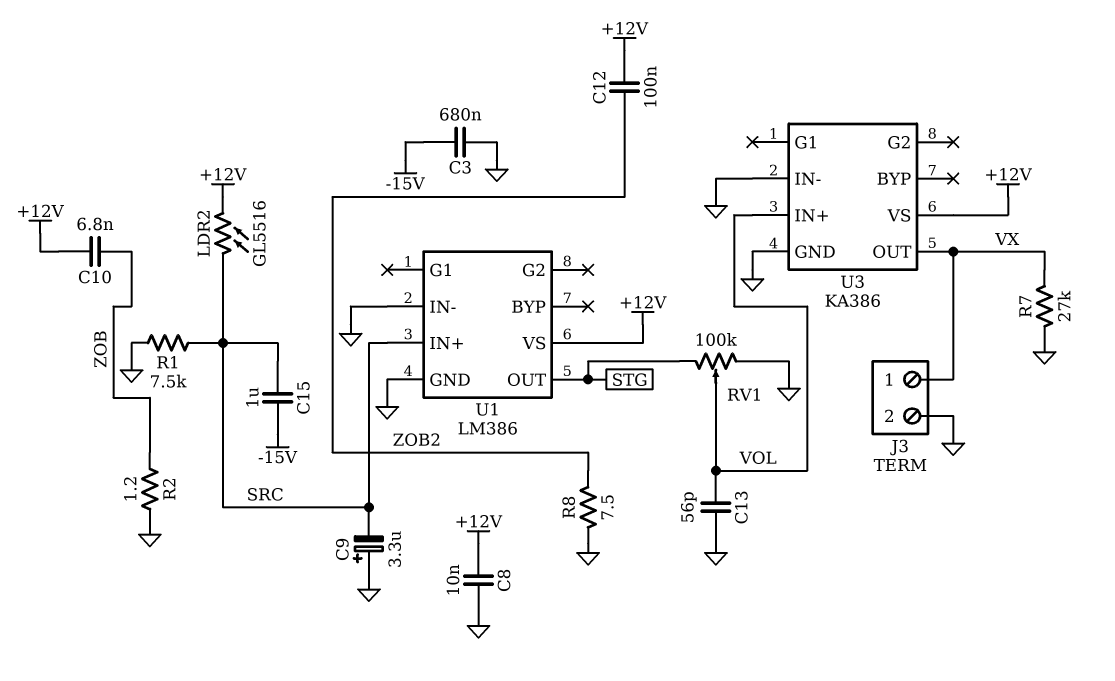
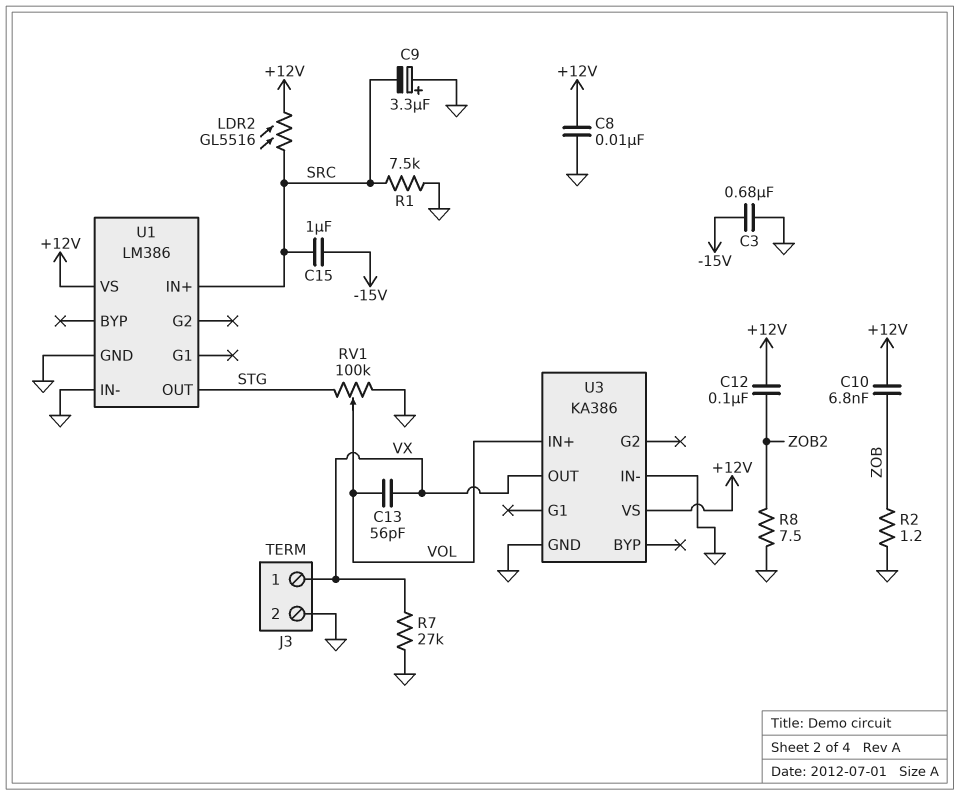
C13: 56pF (GND, VOL) -> 56pF (VOL, VX)

